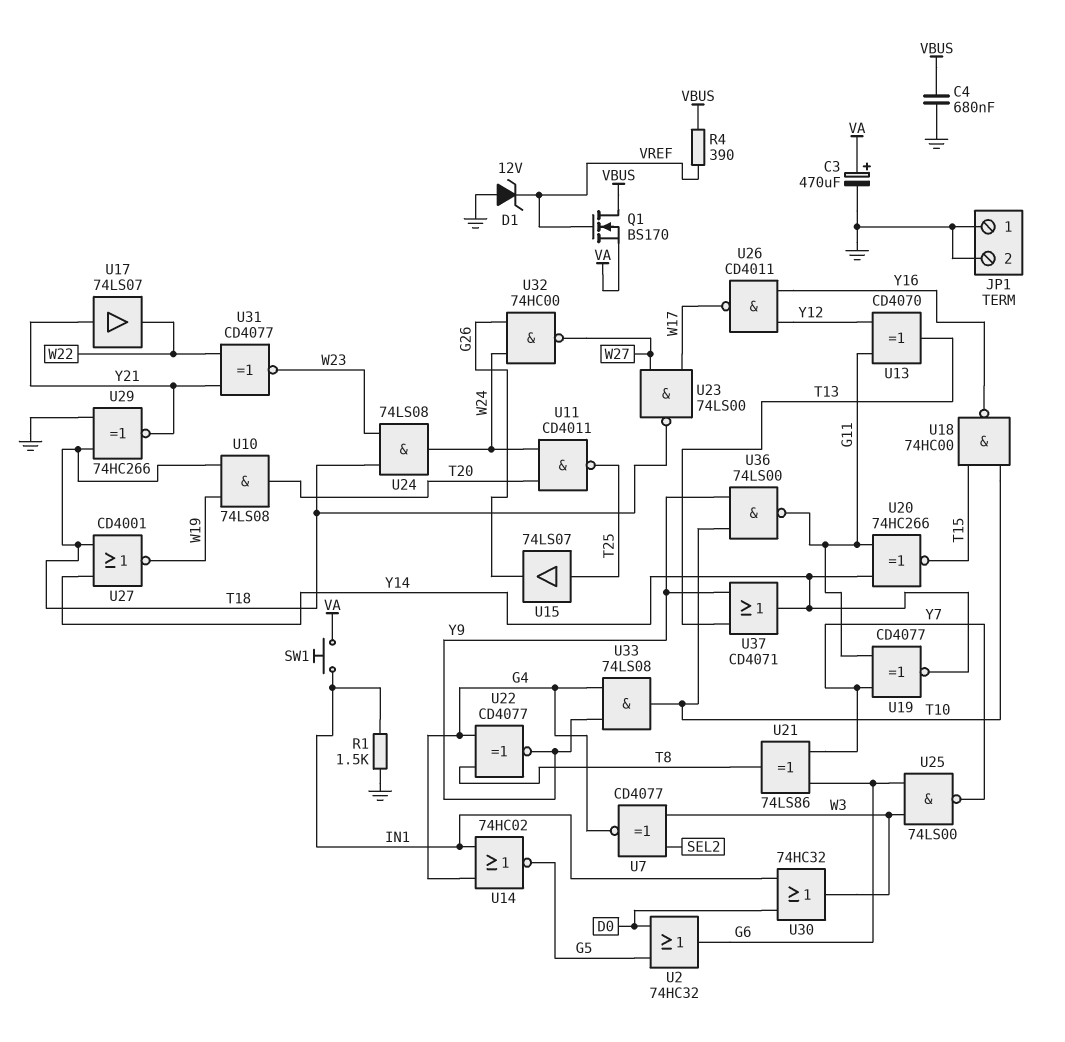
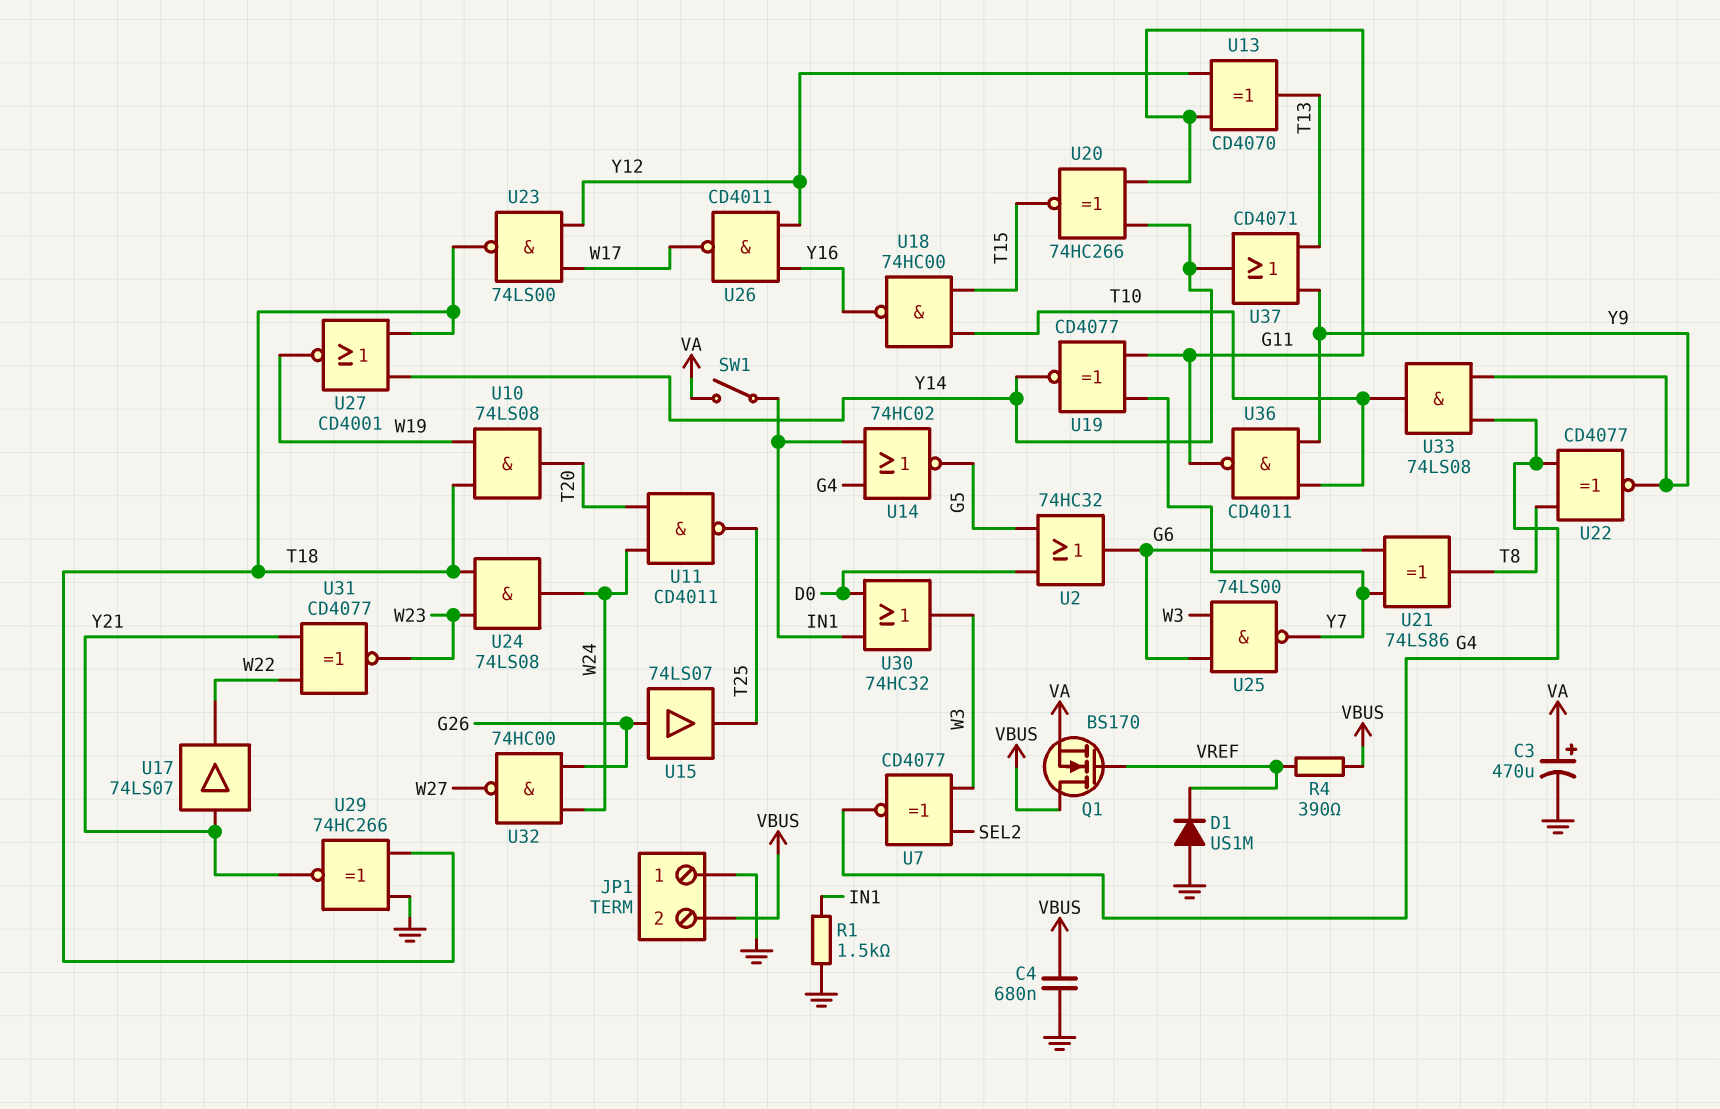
D1: zener 12V (A GND, K VREF) -> diode US1M (A GND, K VREF)
JP1 pin 2: GND -> VBUS
SW1: button (IN1, VA) -> switch (IN1, VA)
U15: buffer 74LS07 (in T25, out G26) -> buffer 74LS07 (in G26, out T25)
U23: NAND 74LS00 (in W17, in W27, out T18) -> NAND 74LS00 (in W17, in Y12, out T18)
U36: NAND 74LS00 (in T10, in Y9, out G11) -> NAND CD4011 (in T10, in Y9, out G11)

